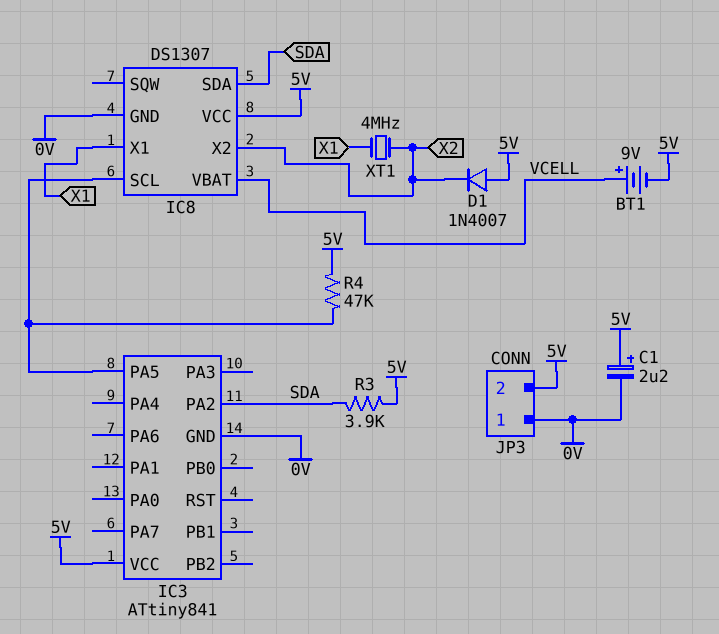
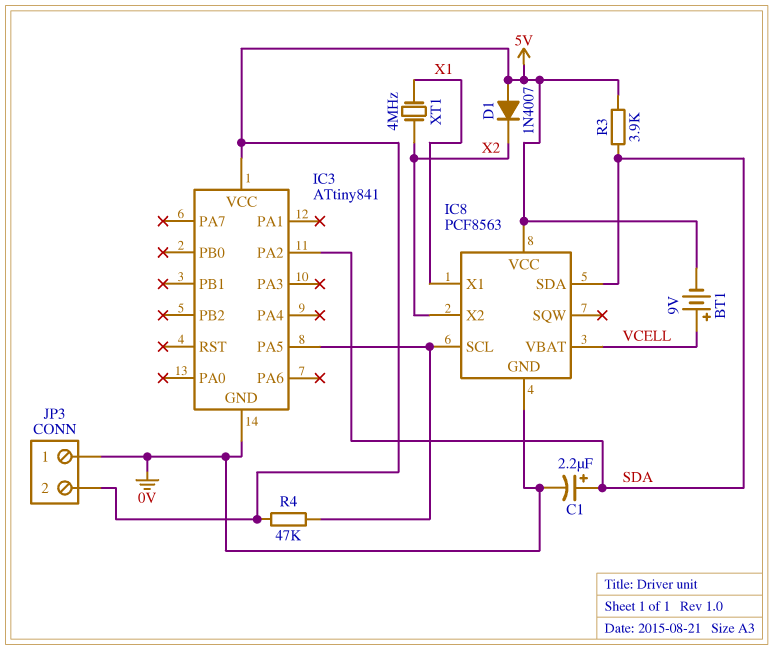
C1: 2.2uF (plus 5V, minus 0V) -> 2.2uF (plus SDA, minus 0V)
IC8: DS1307 -> PCF8563

